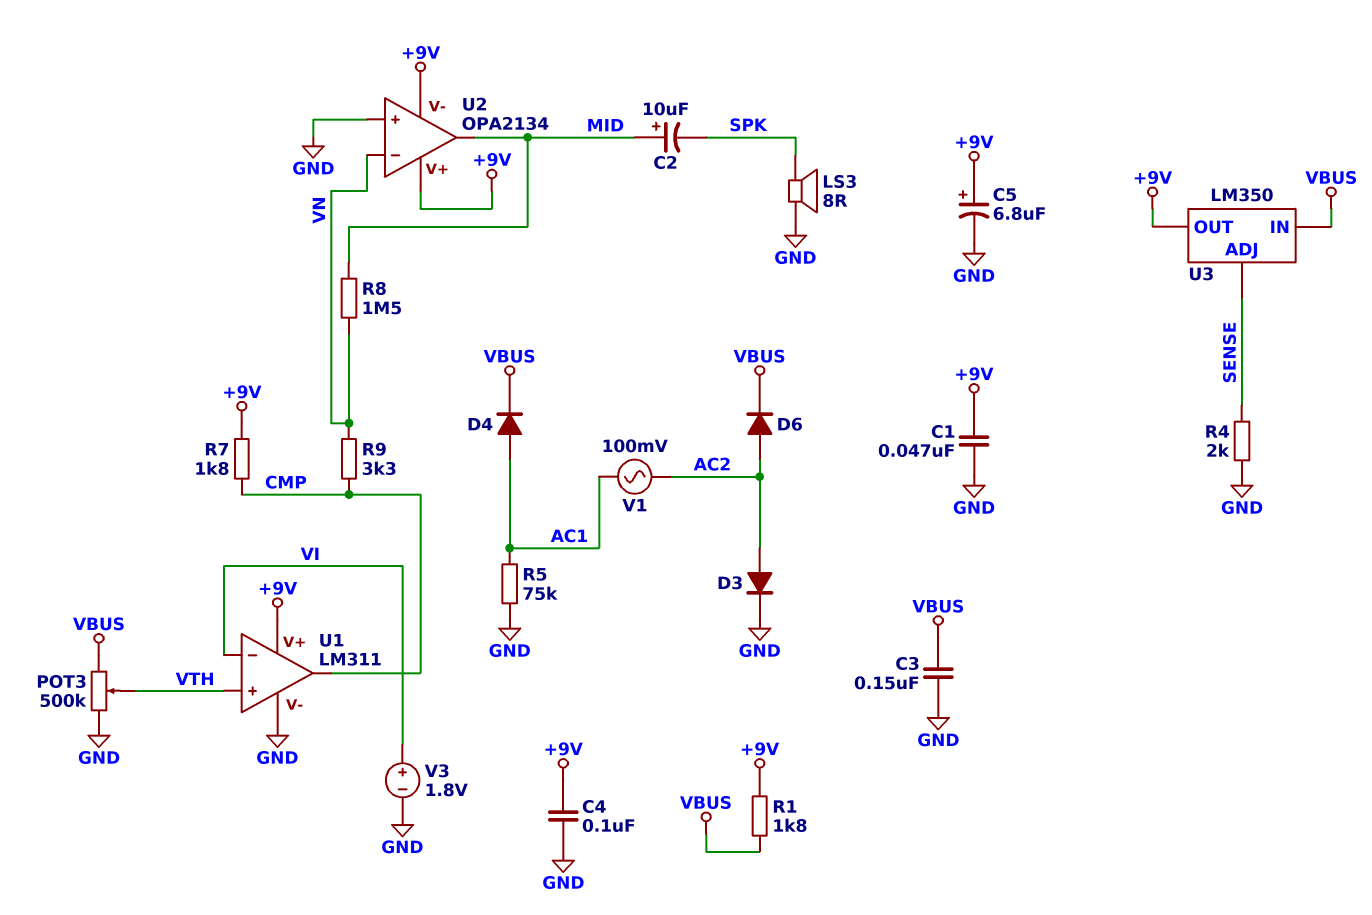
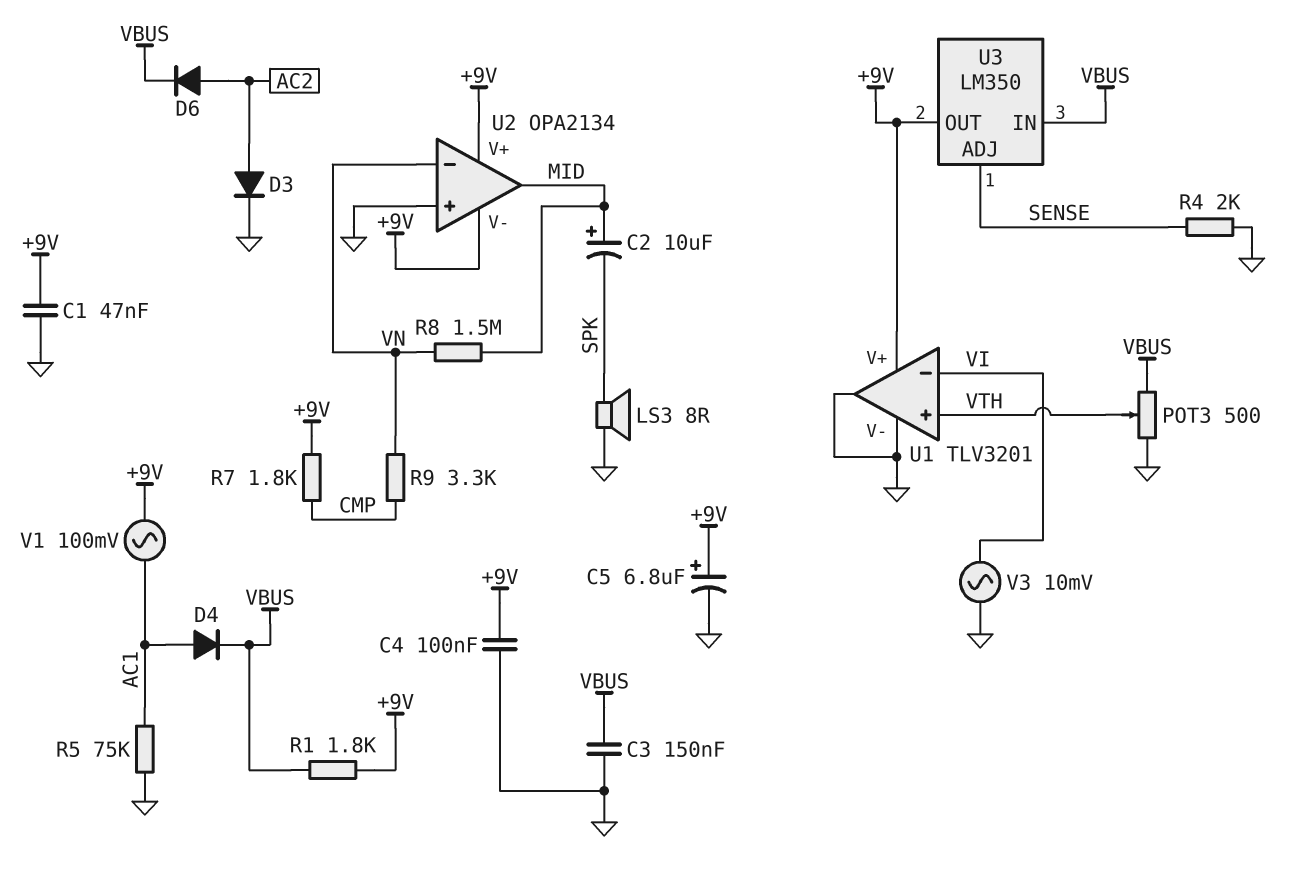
POT3: 500k (GND, VBUS, wiper VTH) -> 500 (GND, VBUS, wiper VTH)
U1: LM311 -> TLV3201
U1 pin out: CMP -> GND
V1: AC 100mV (AC1, AC2) -> AC 100mV (+9V, AC1)
V3: 1.8V (plus VI, minus GND) -> AC 10mV (GND, VI)

